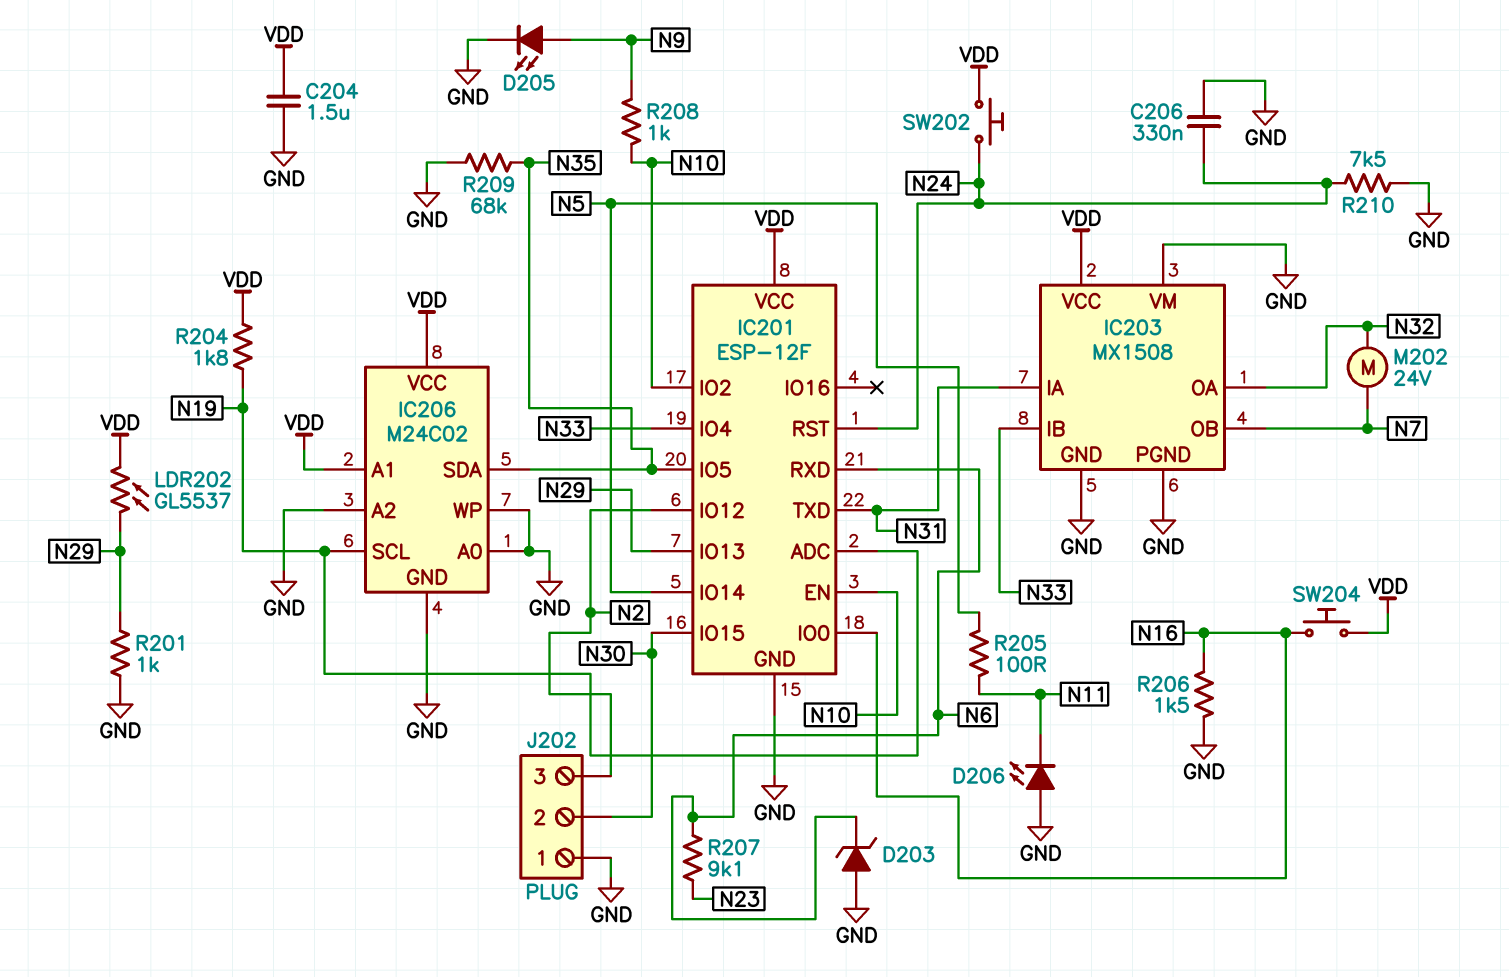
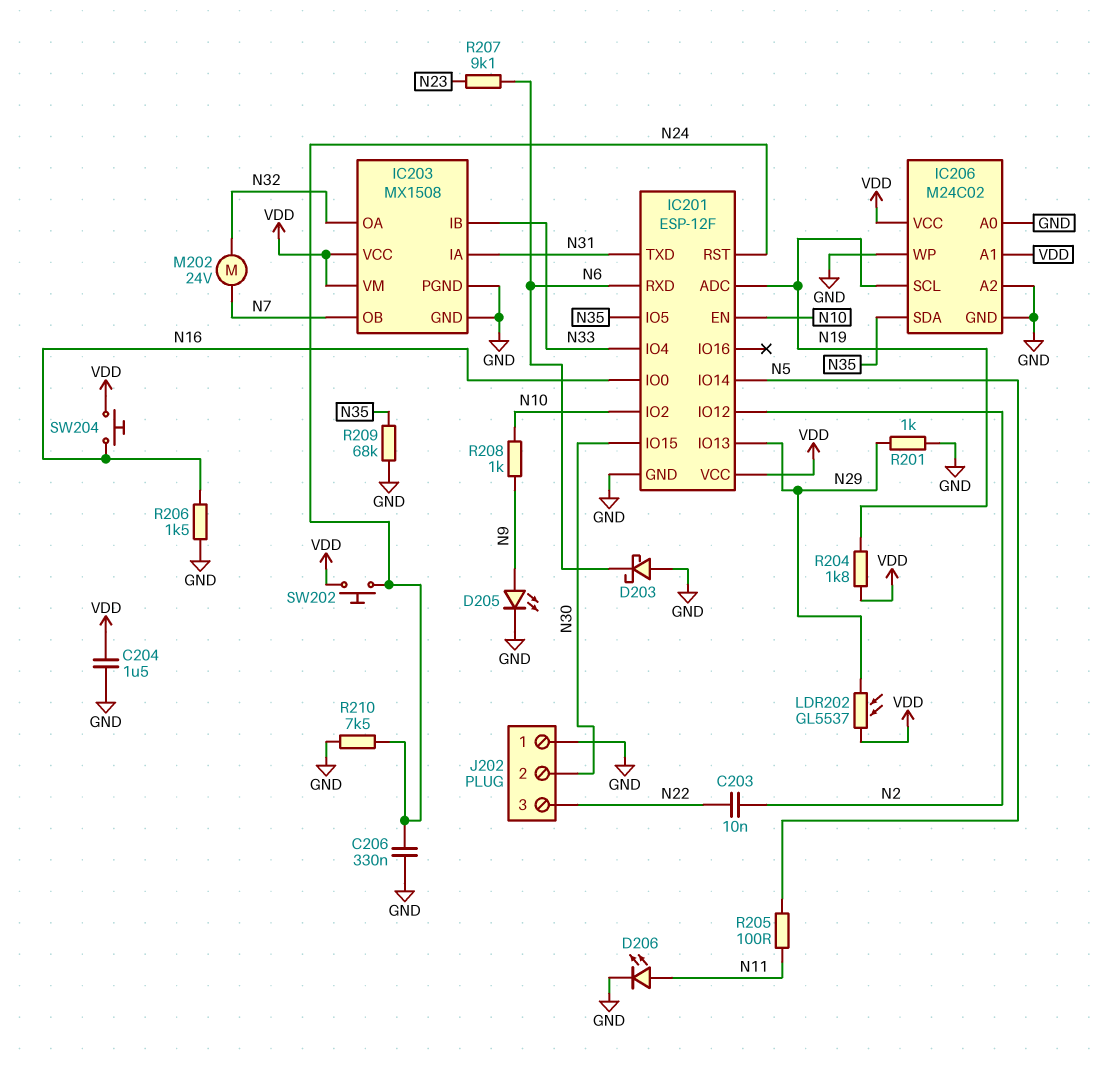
C203: none -> 10nF (N2, N22)
D203: zener (A GND, K N6) -> schottky (A GND, K N6)
D206: LED (A GND, K N11) -> LED (A N11, K GND)
IC203 pin VM: GND -> VDD
J202 pin 3: N2 -> N22

